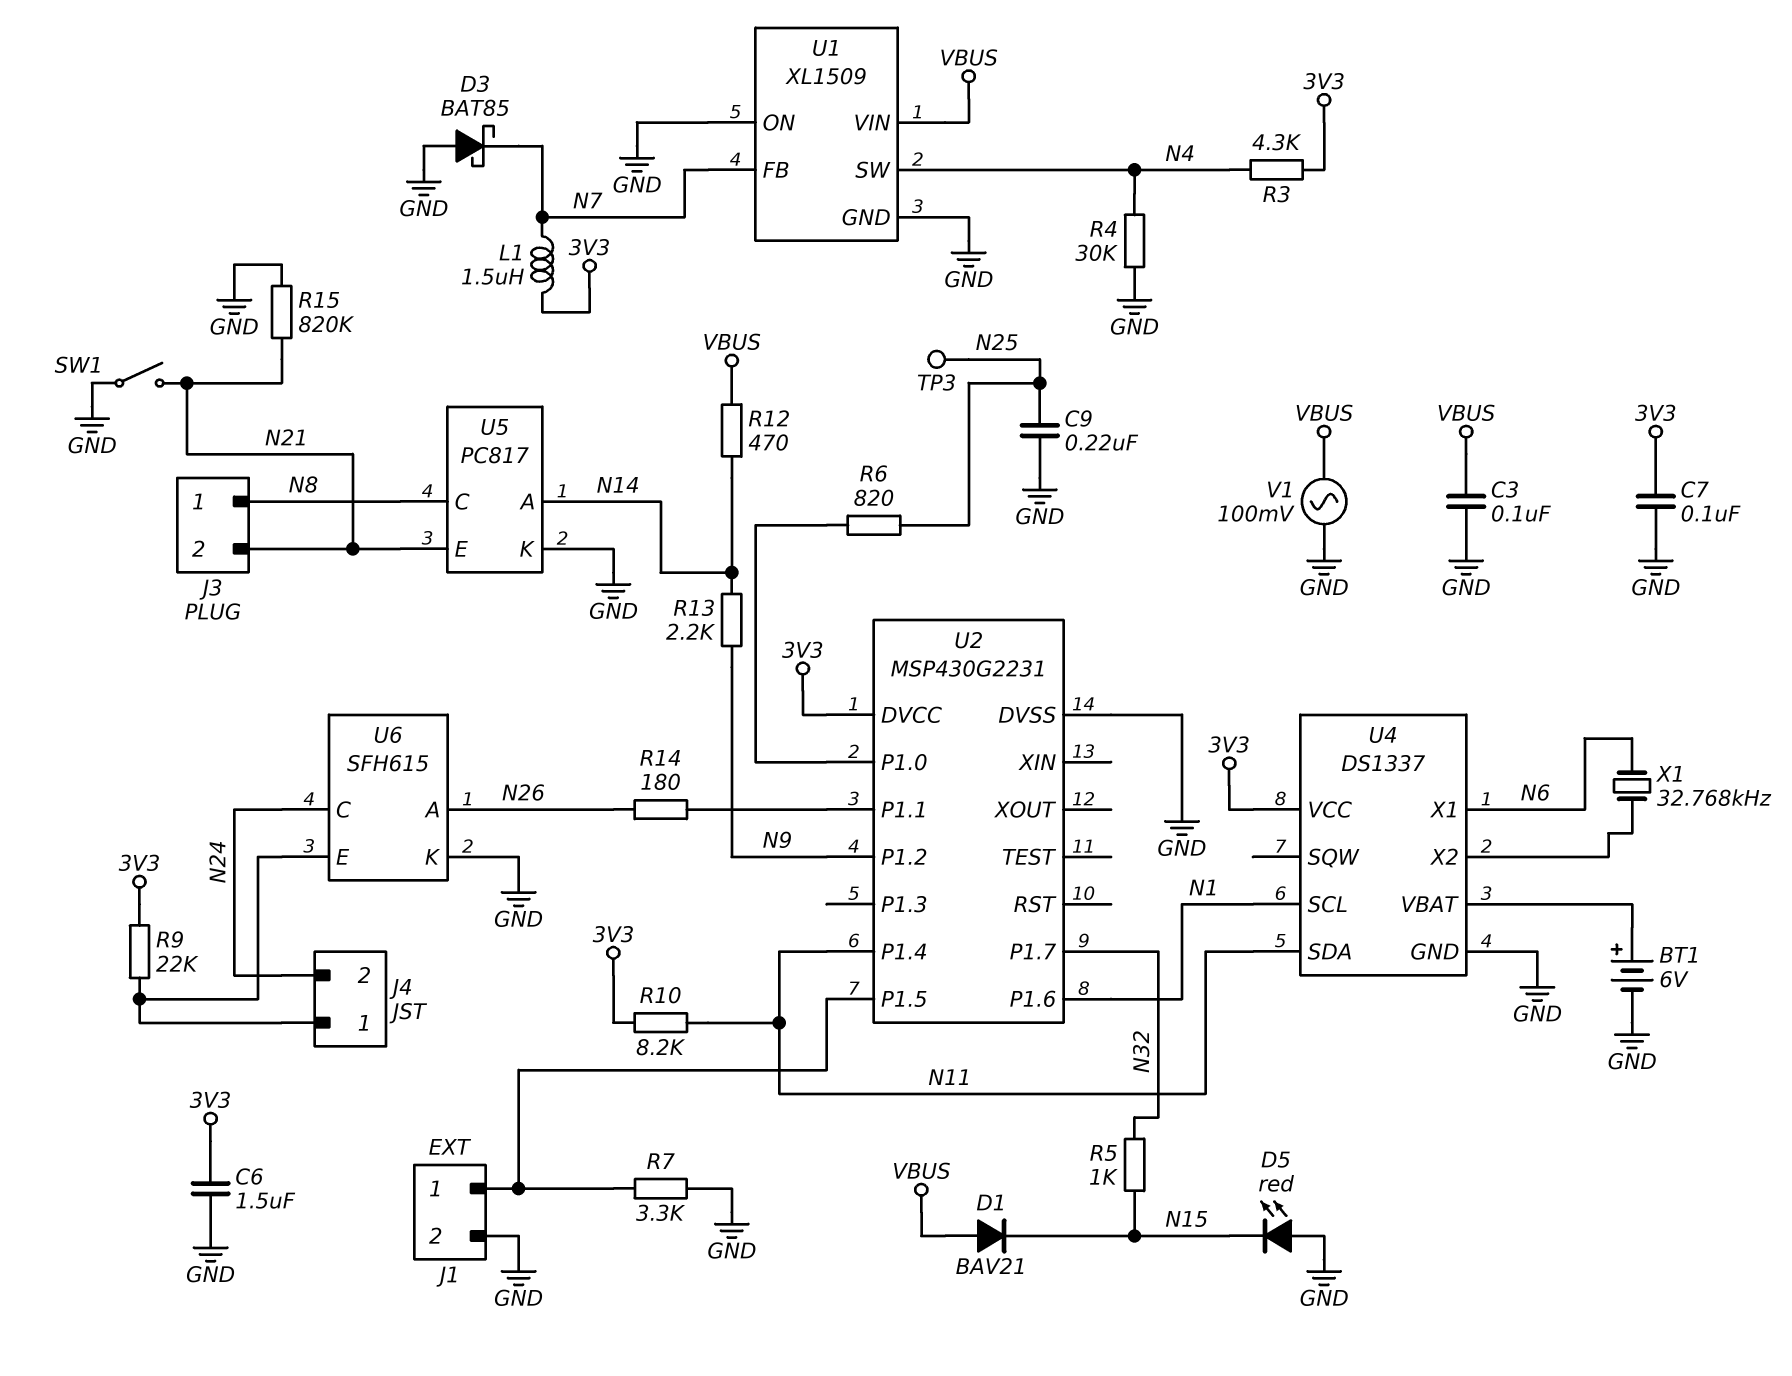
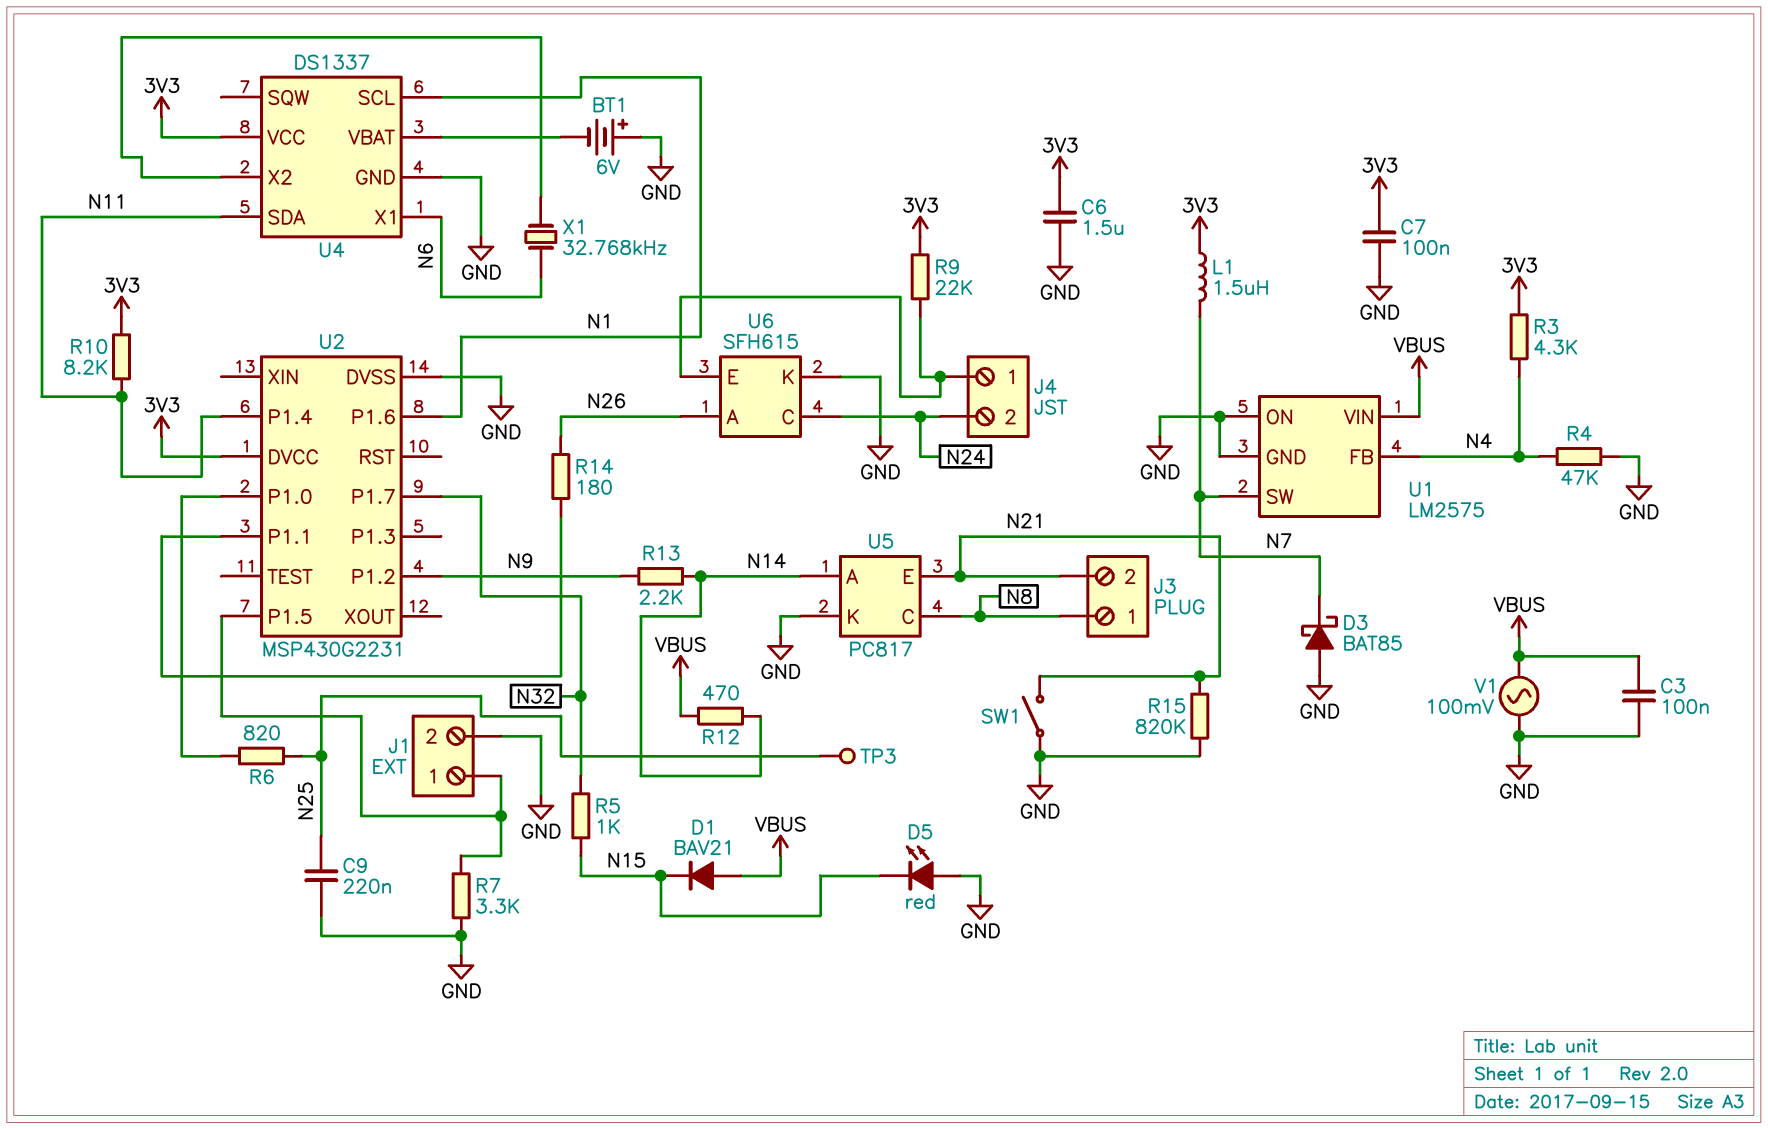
BT1: 6V (plus U4/VBAT, minus GND) -> 6V (plus GND, minus U4/VBAT)
R4: 30k (GND, N4) -> 47k (GND, N4)
U1: XL1509 -> LM2575
U1 pin FB: N7 -> N4
U1 pin SW: N4 -> N7

